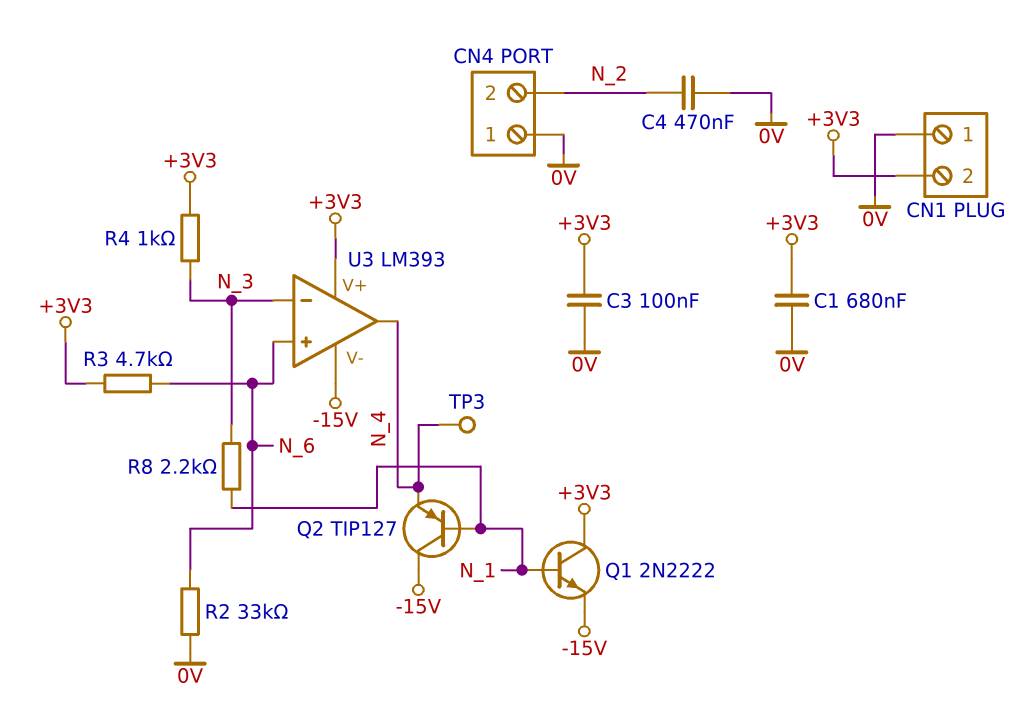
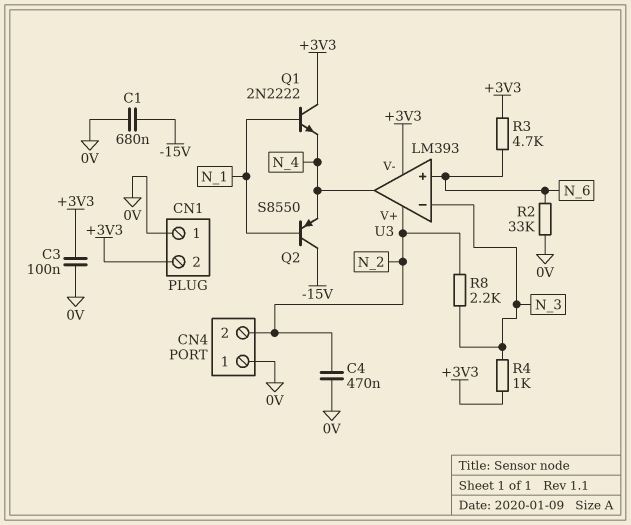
C1: 680nF (+3V3, 0V) -> 680nF (-15V, 0V)
Q1: NPN 2N2222 (B N_1, C +3V3, E -15V) -> NPN 2N2222 (B N_1, C +3V3, E N_4)
Q2: PNP TIP127 (B N_1, C -15V, E N_4) -> PNP S8550 (B N_1, C -15V, E N_4)
R8: 2.2k (N_1, N_3) -> 2.2k (N_2, N_3)
TP3: test point (N_4) -> none
U3 pin V+: +3V3 -> N_2
U3 pin V-: -15V -> +3V3

